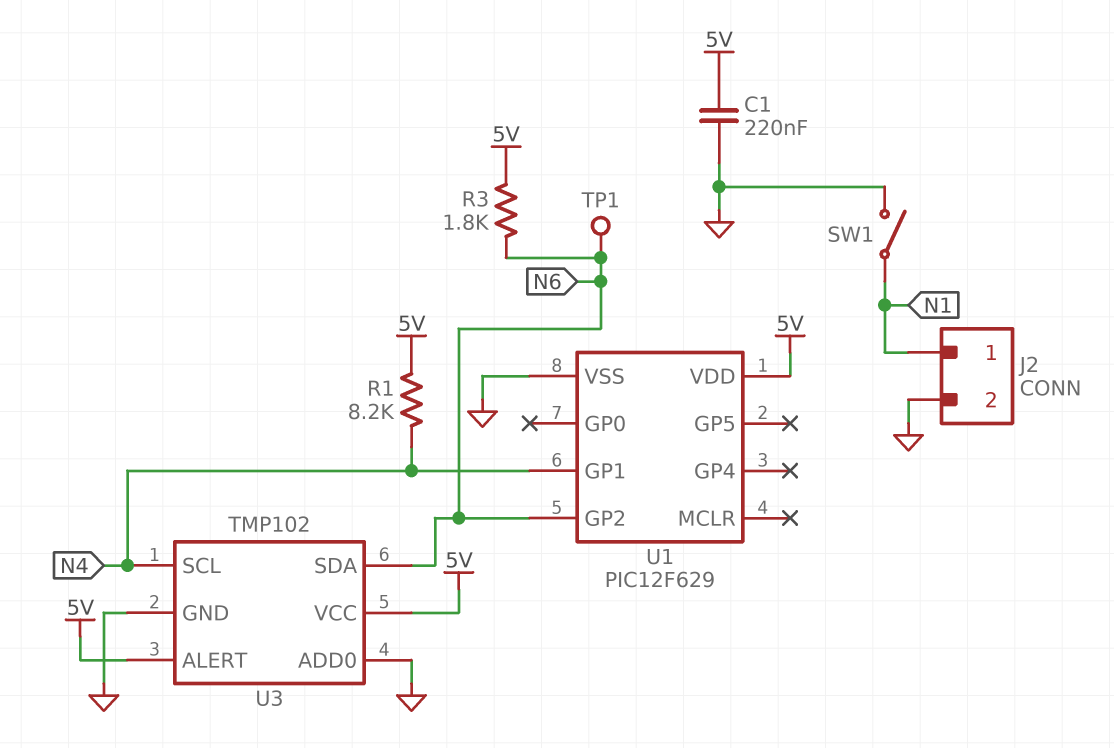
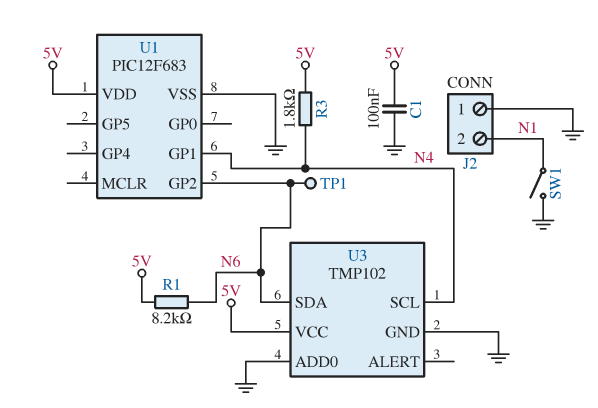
C1: 220nF (5V, GND) -> 100nF (5V, GND)
J2 pin 1: N1 -> GND
J2 pin 2: GND -> N1
R1: 8.2k (5V, N4) -> 8.2k (5V, N6)
R3: 1.8k (5V, N6) -> 1.8k (5V, N4)
U1: PIC12F629 -> PIC12F683
U3 pin ALERT: 5V -> none

